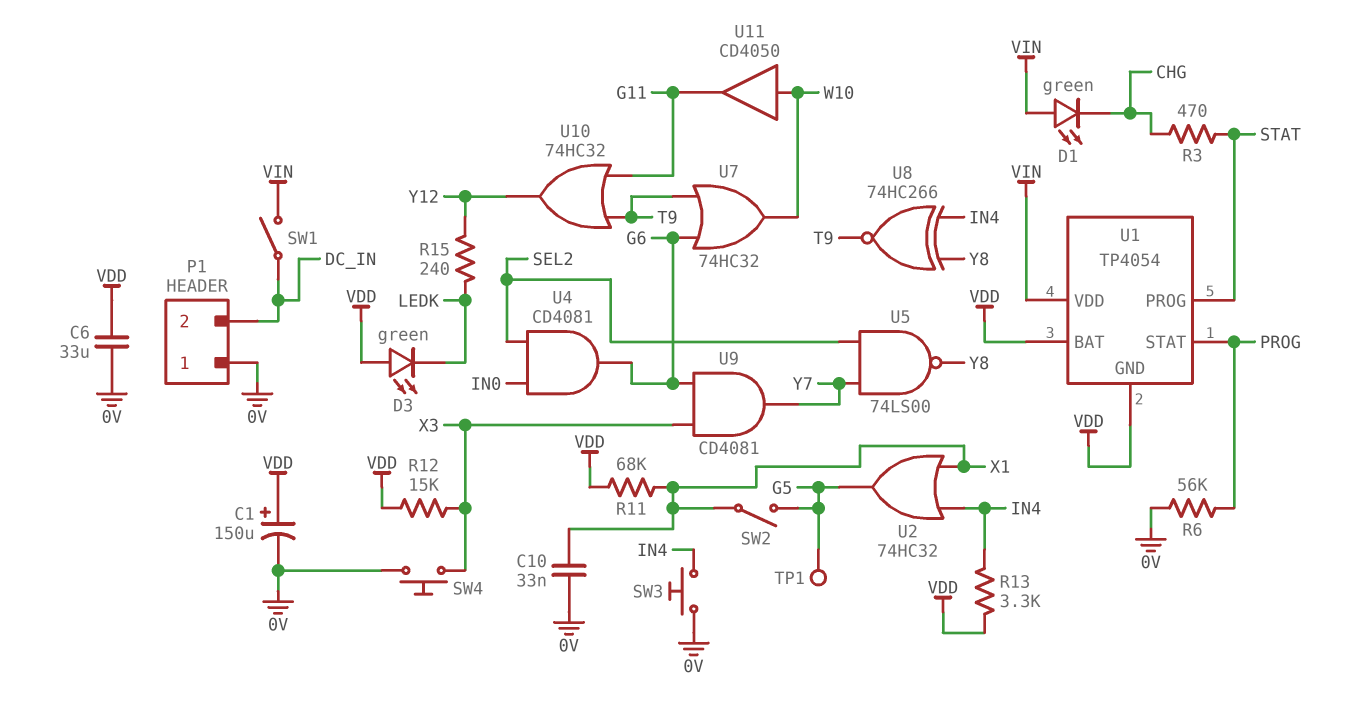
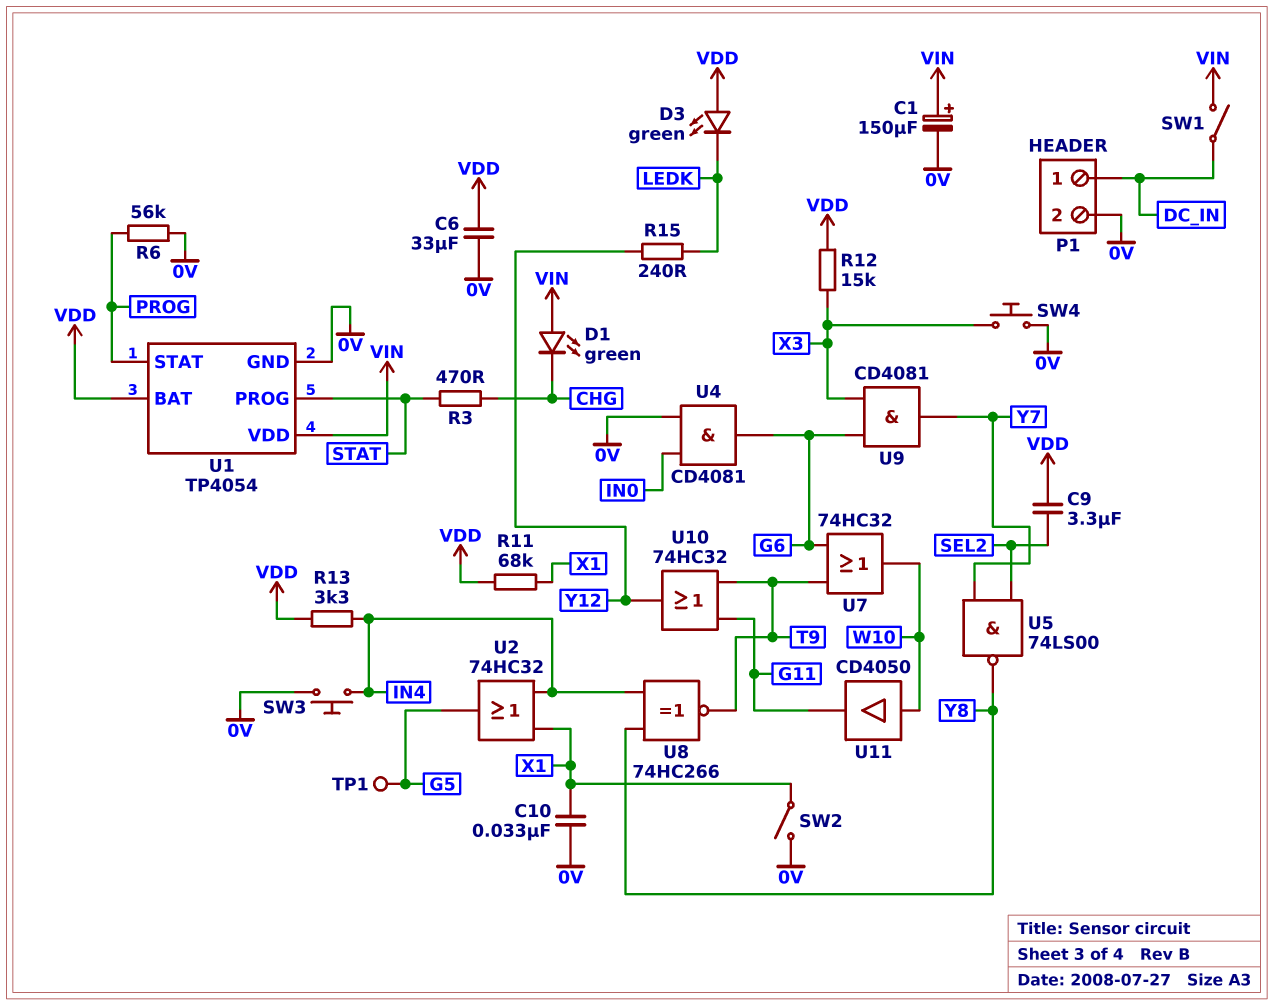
C1: 150uF (plus VDD, minus 0V) -> 150uF (plus VIN, minus 0V)
C9: none -> 3.3uF (SEL2, VDD)
P1 pin 1: 0V -> DC_IN
P1 pin 2: DC_IN -> 0V
SW2: switch (G5, X1) -> switch (0V, X1)
U1 pin GND: VDD -> 0V
U4: AND CD4081 (in IN0, in SEL2, out G6) -> AND CD4081 (in 0V, in IN0, out G6)

